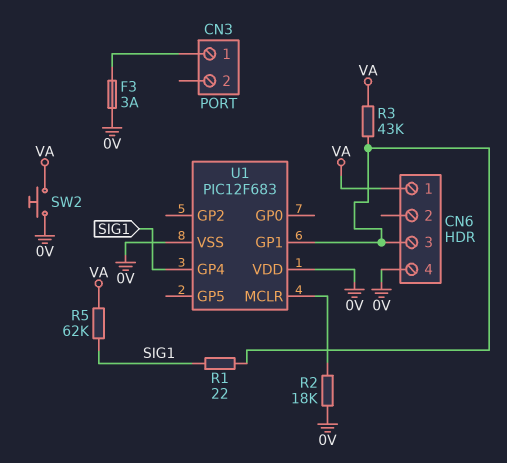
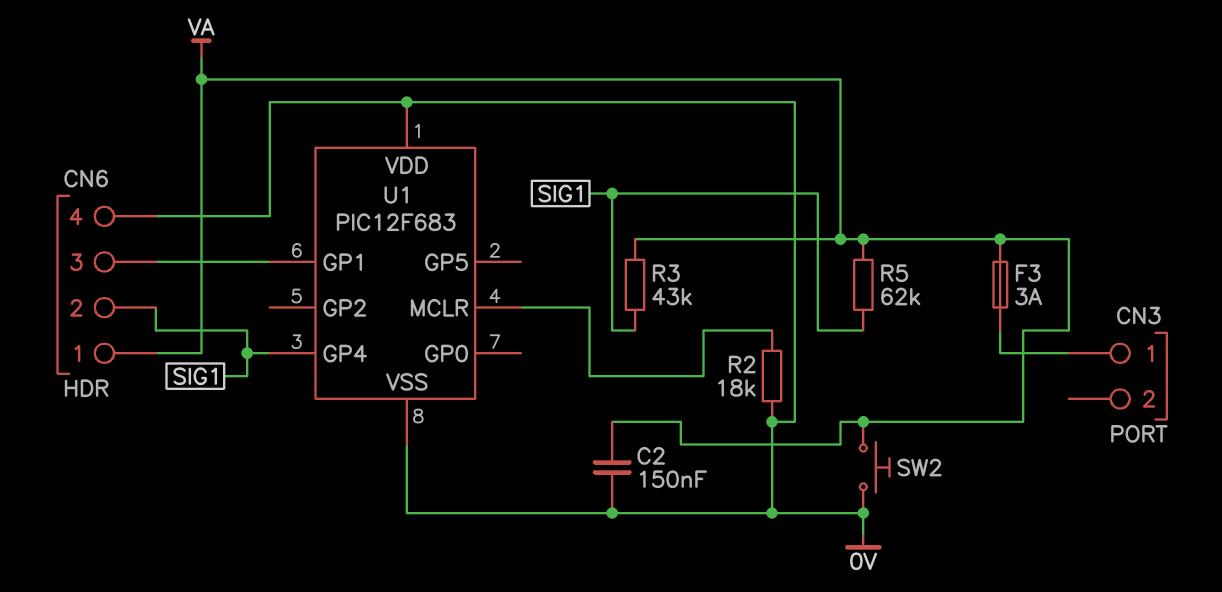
C2: none -> 150nF (0V, VA)
CN6 pin 2: none -> SIG1
F3: 3A (0V, CN3/1) -> 3A (CN3/1, VA)
R1: 22 (CN6/3, SIG1) -> none
R3: 43k (CN6/3, VA) -> 43k (SIG1, VA)

